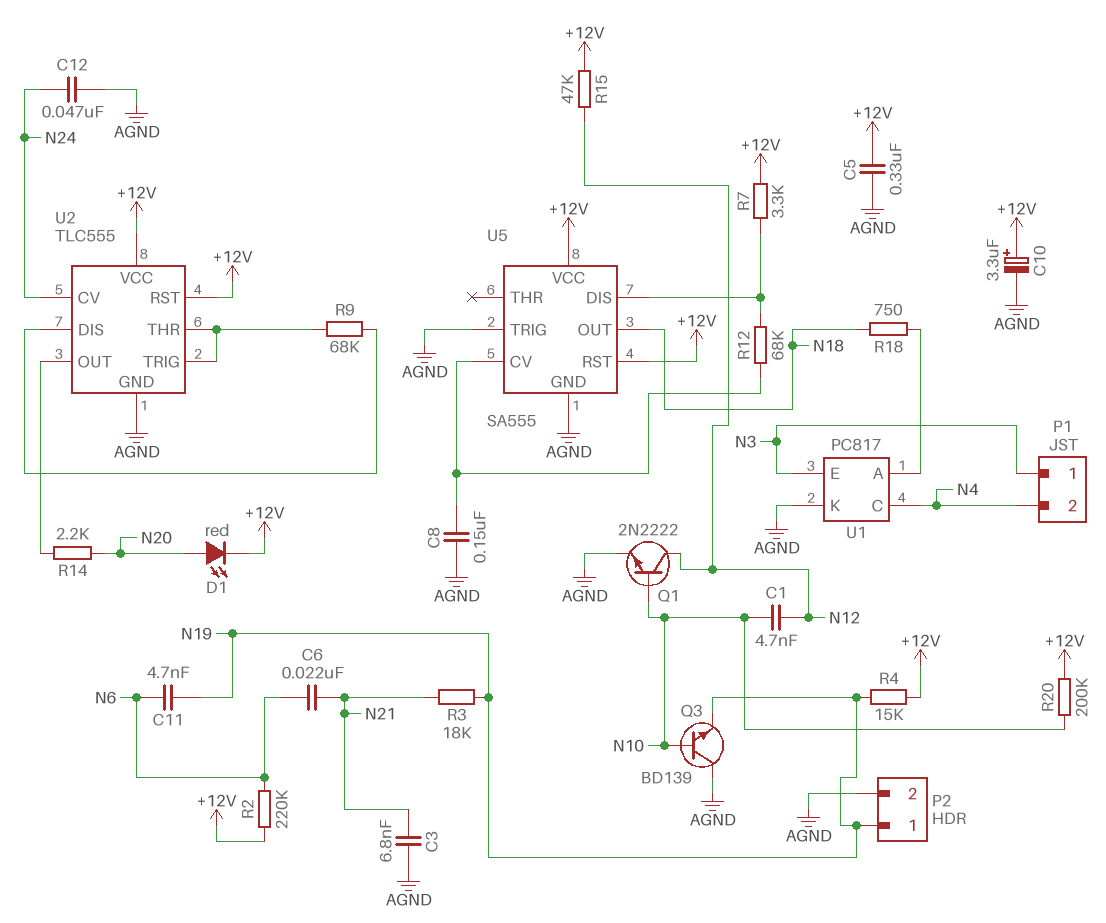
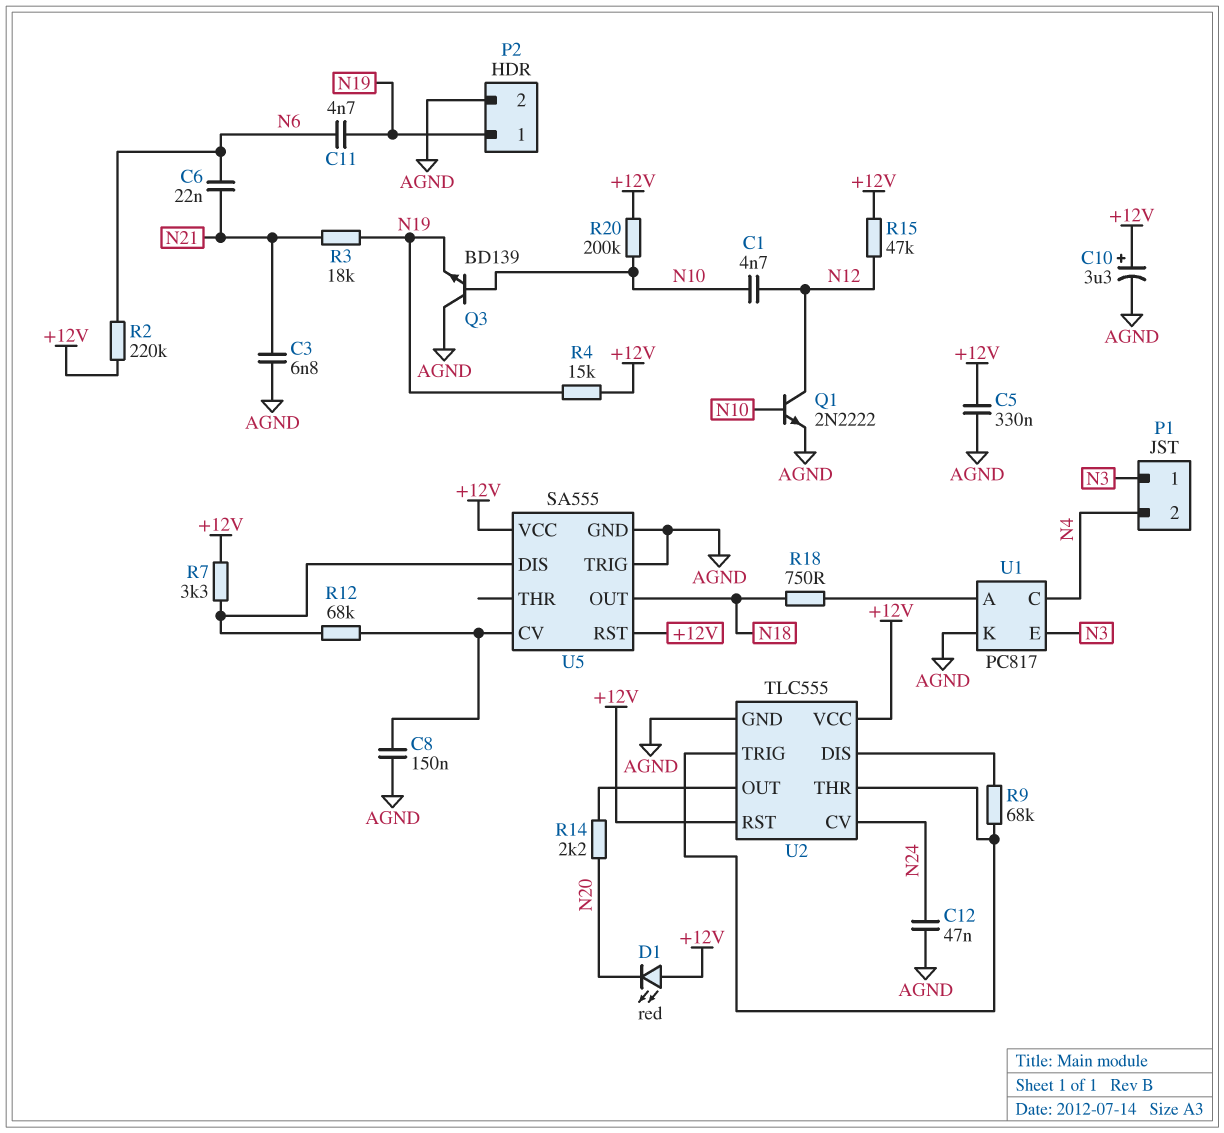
D1: LED red (A N20, K +12V) -> LED red (A +12V, K N20)

